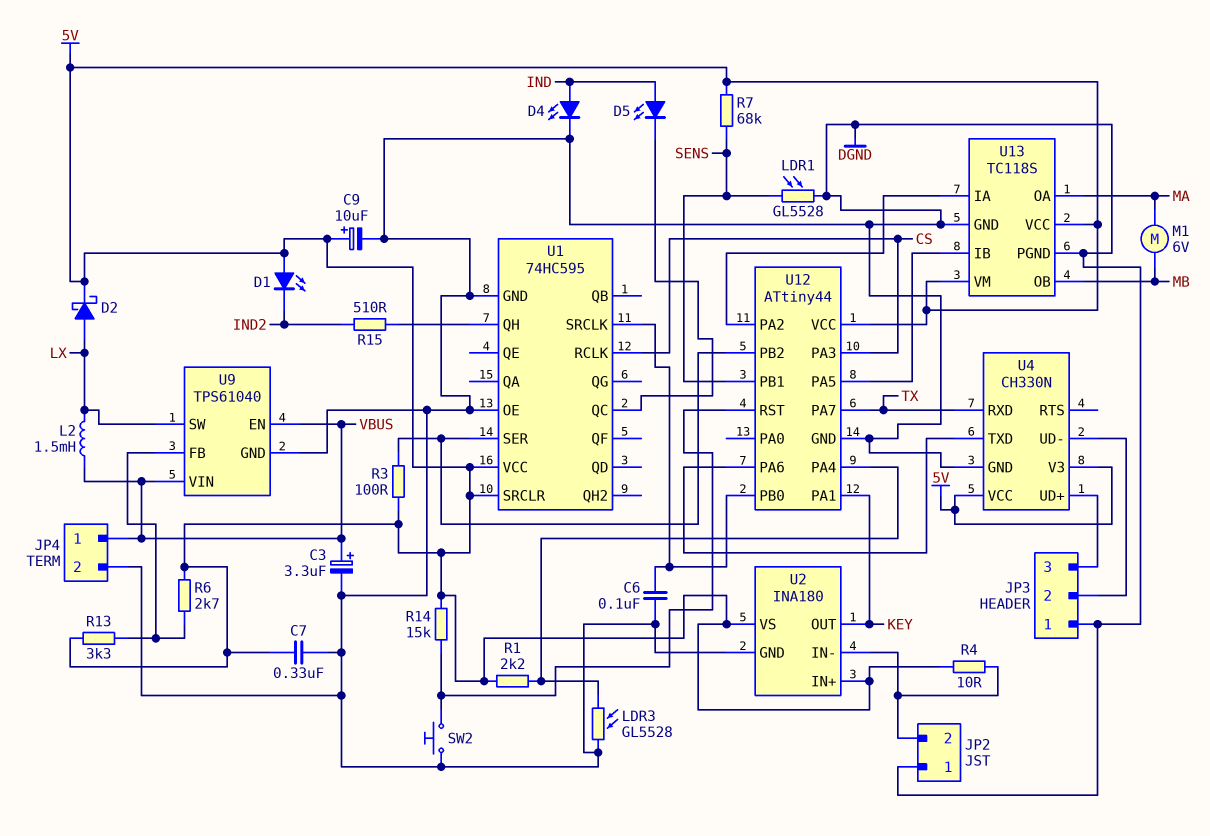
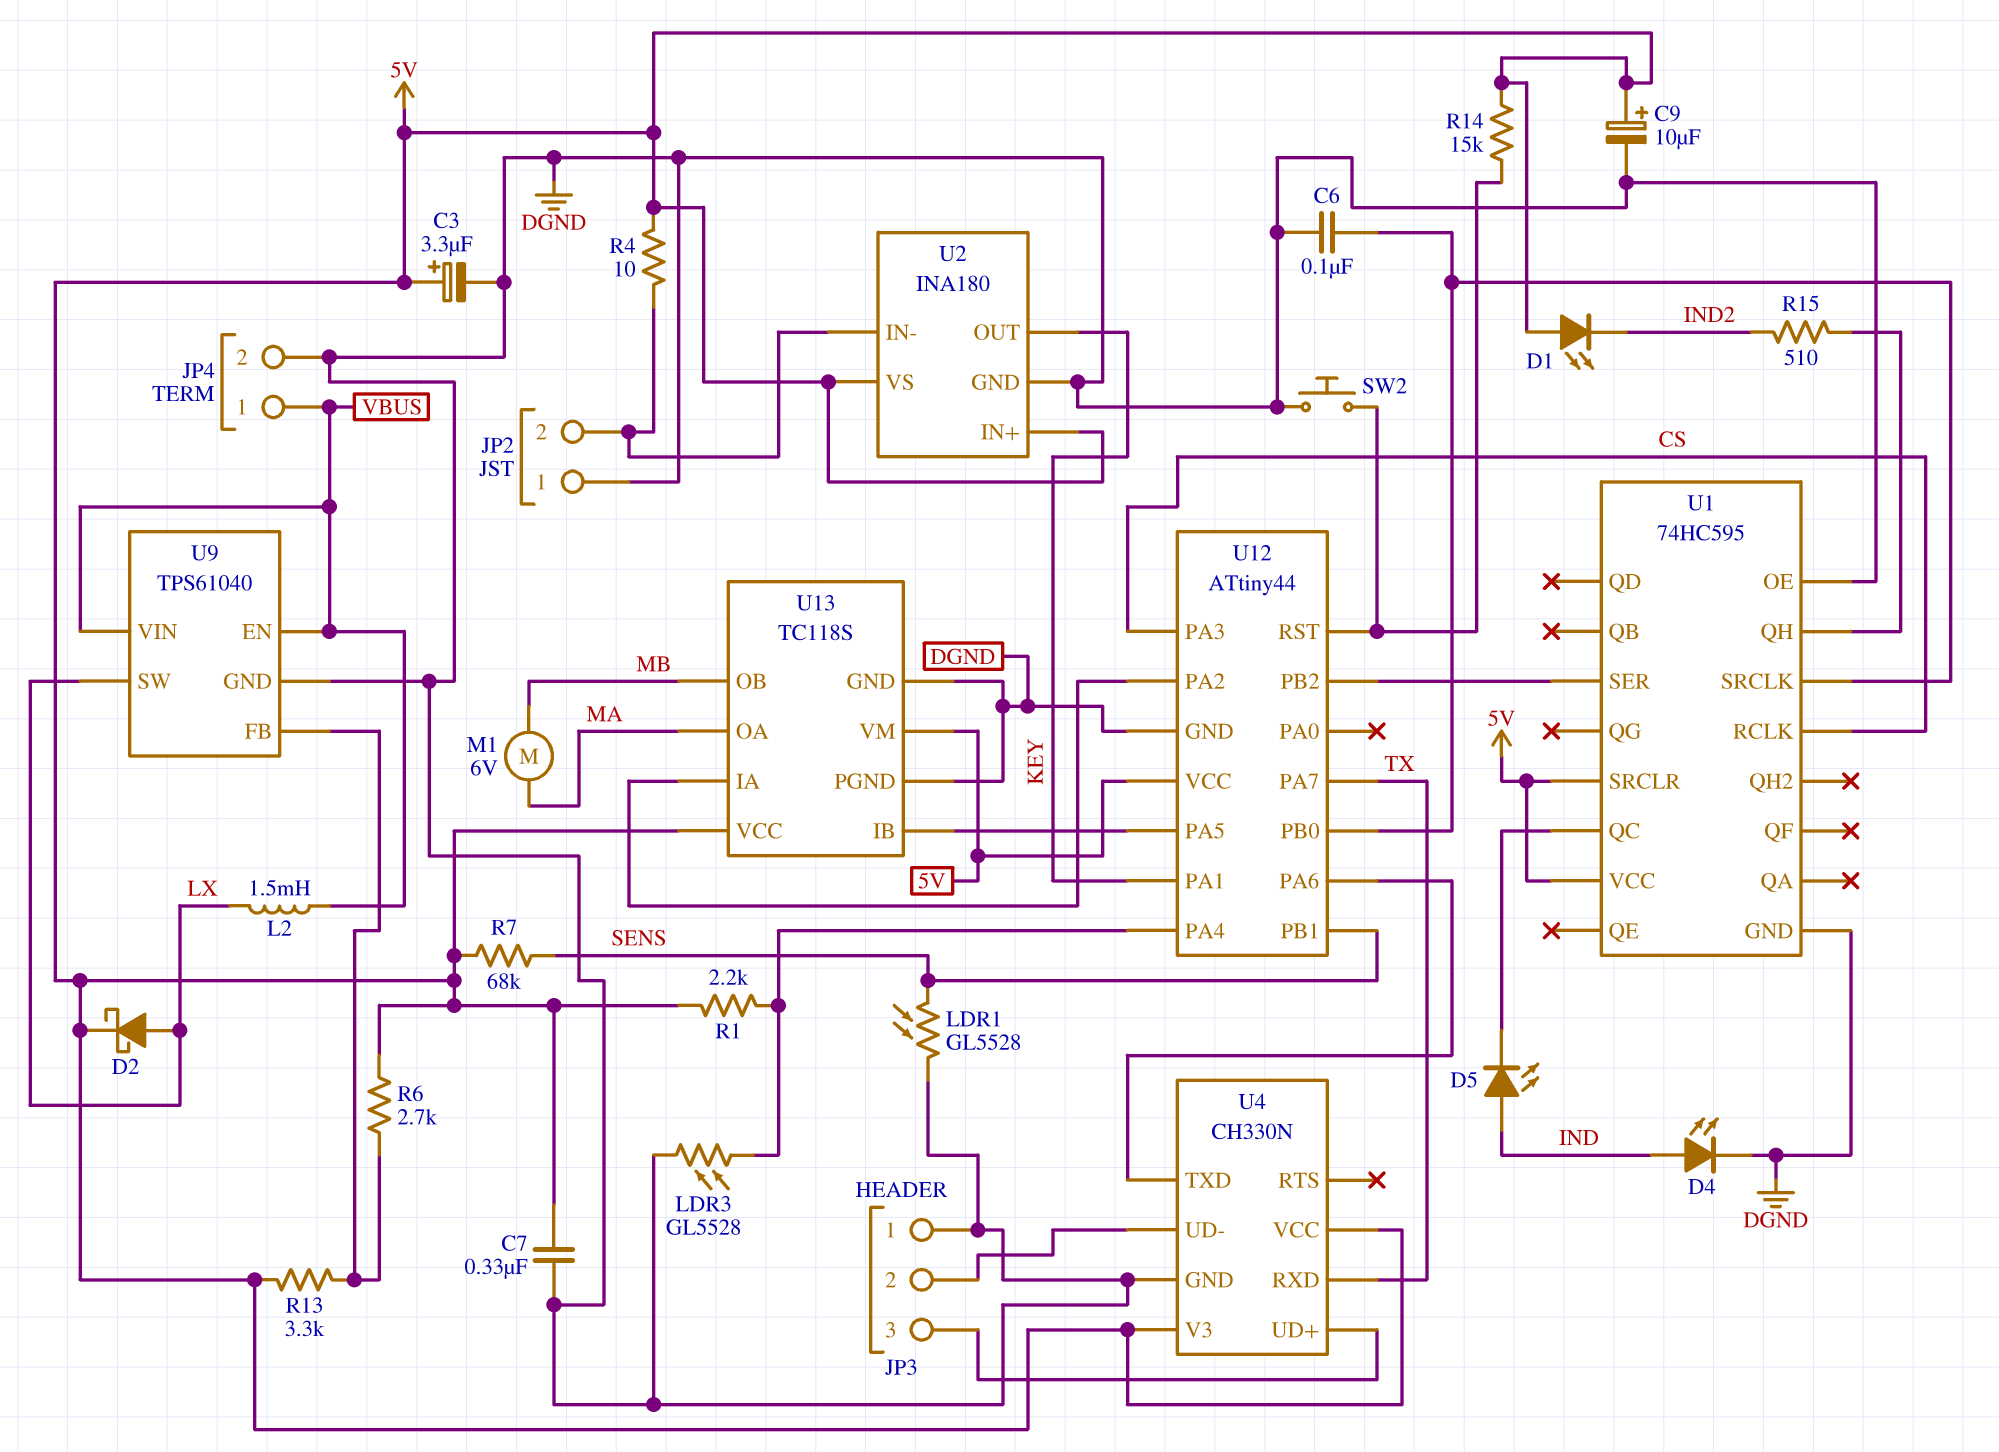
C3: 3.3uF (plus VBUS, minus DGND) -> 3.3uF (plus 5V, minus DGND)
R3: 100 (5V, U1/SER) -> none

